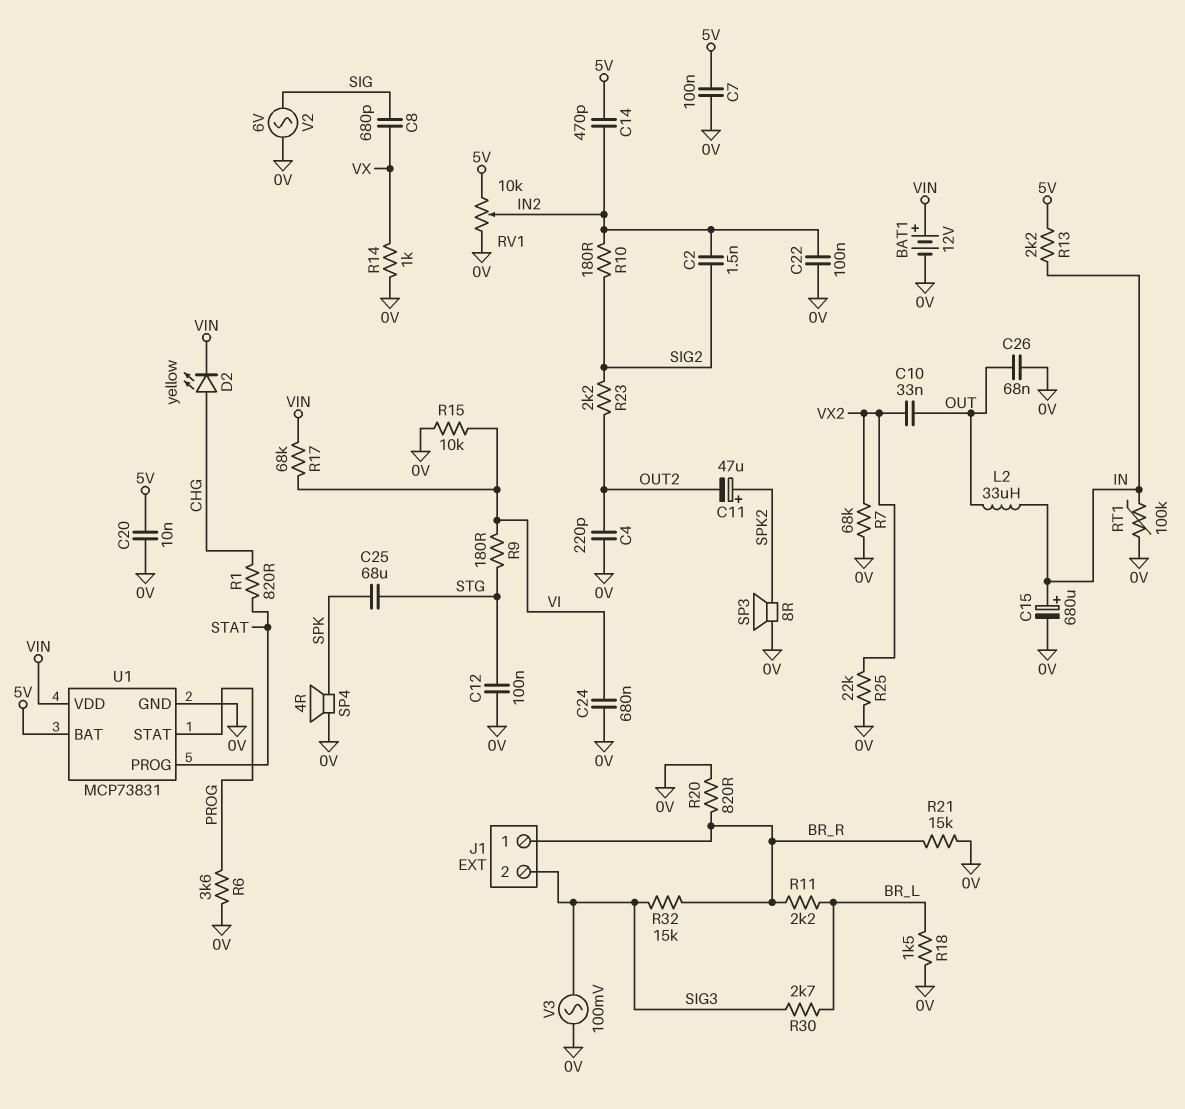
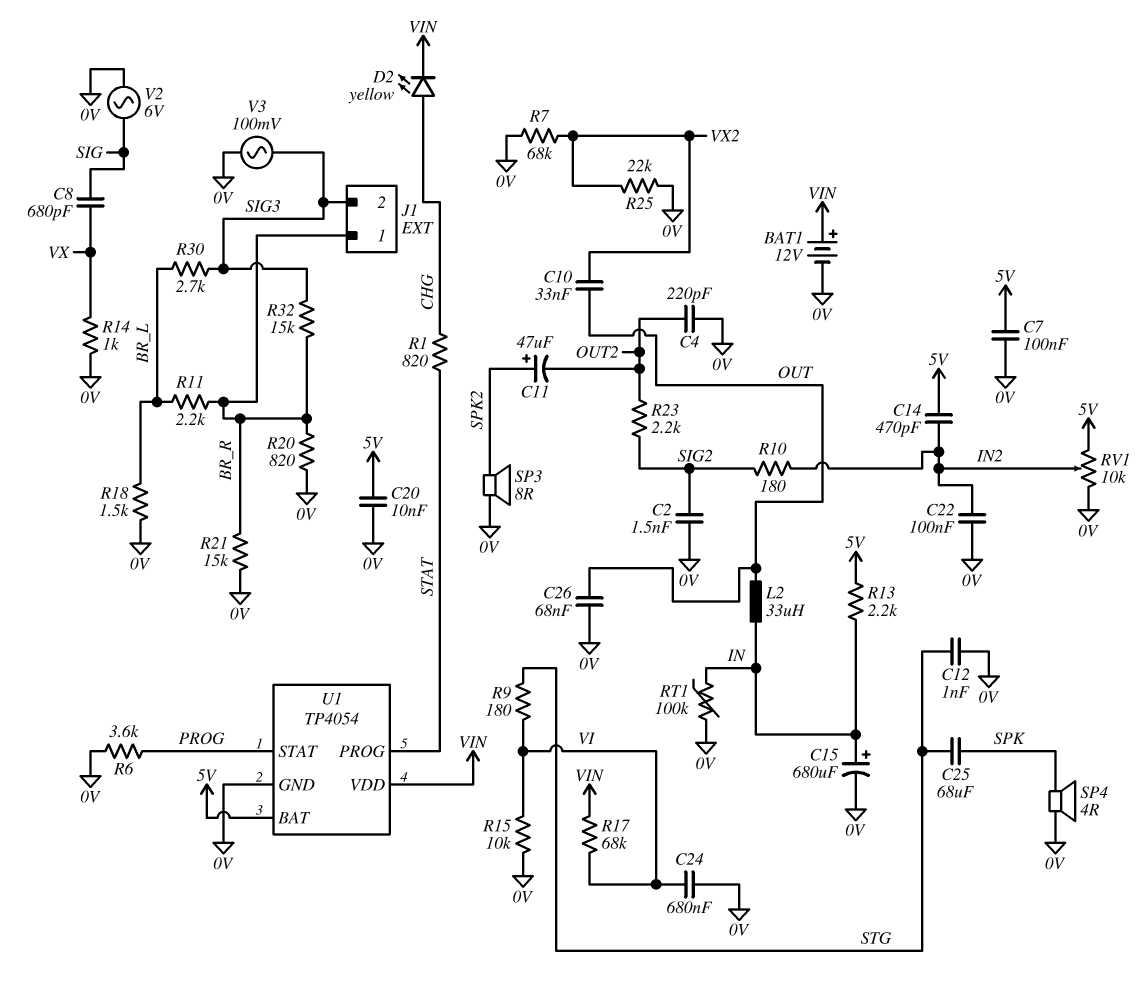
C2: 1.5nF (IN2, SIG2) -> 1.5nF (0V, SIG2)
C12: 100nF (0V, STG) -> 1nF (0V, STG)
U1: MCP73831 -> TP4054

